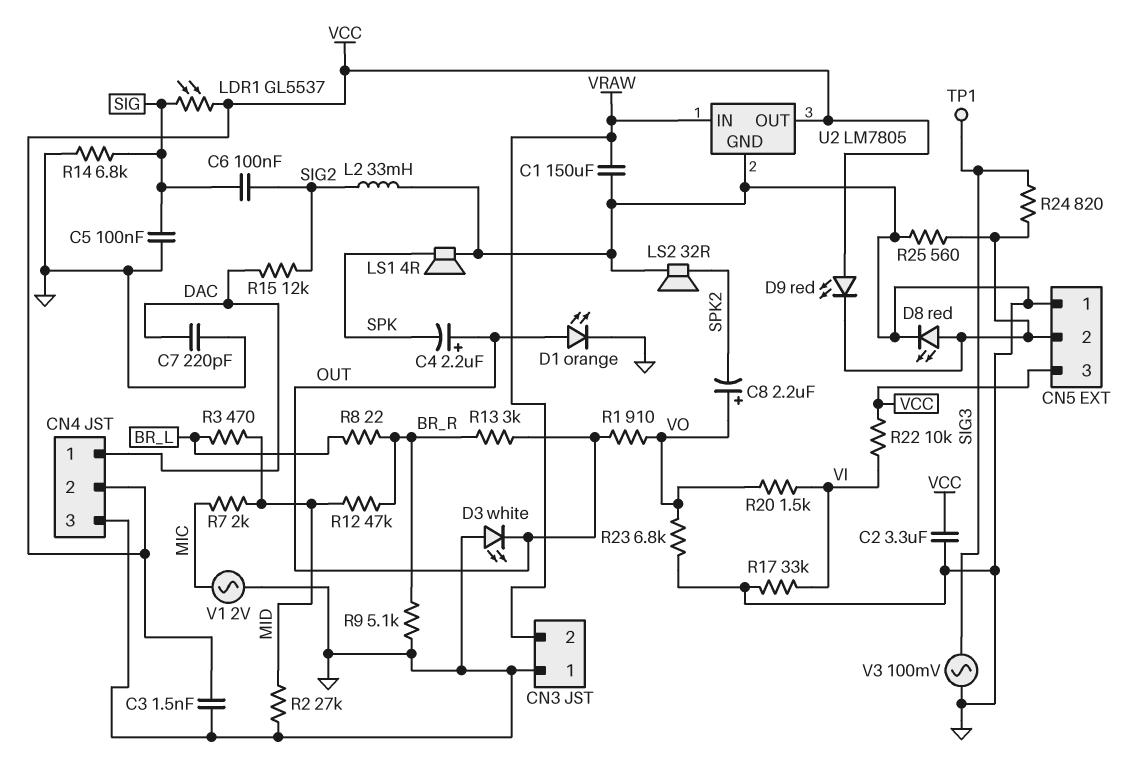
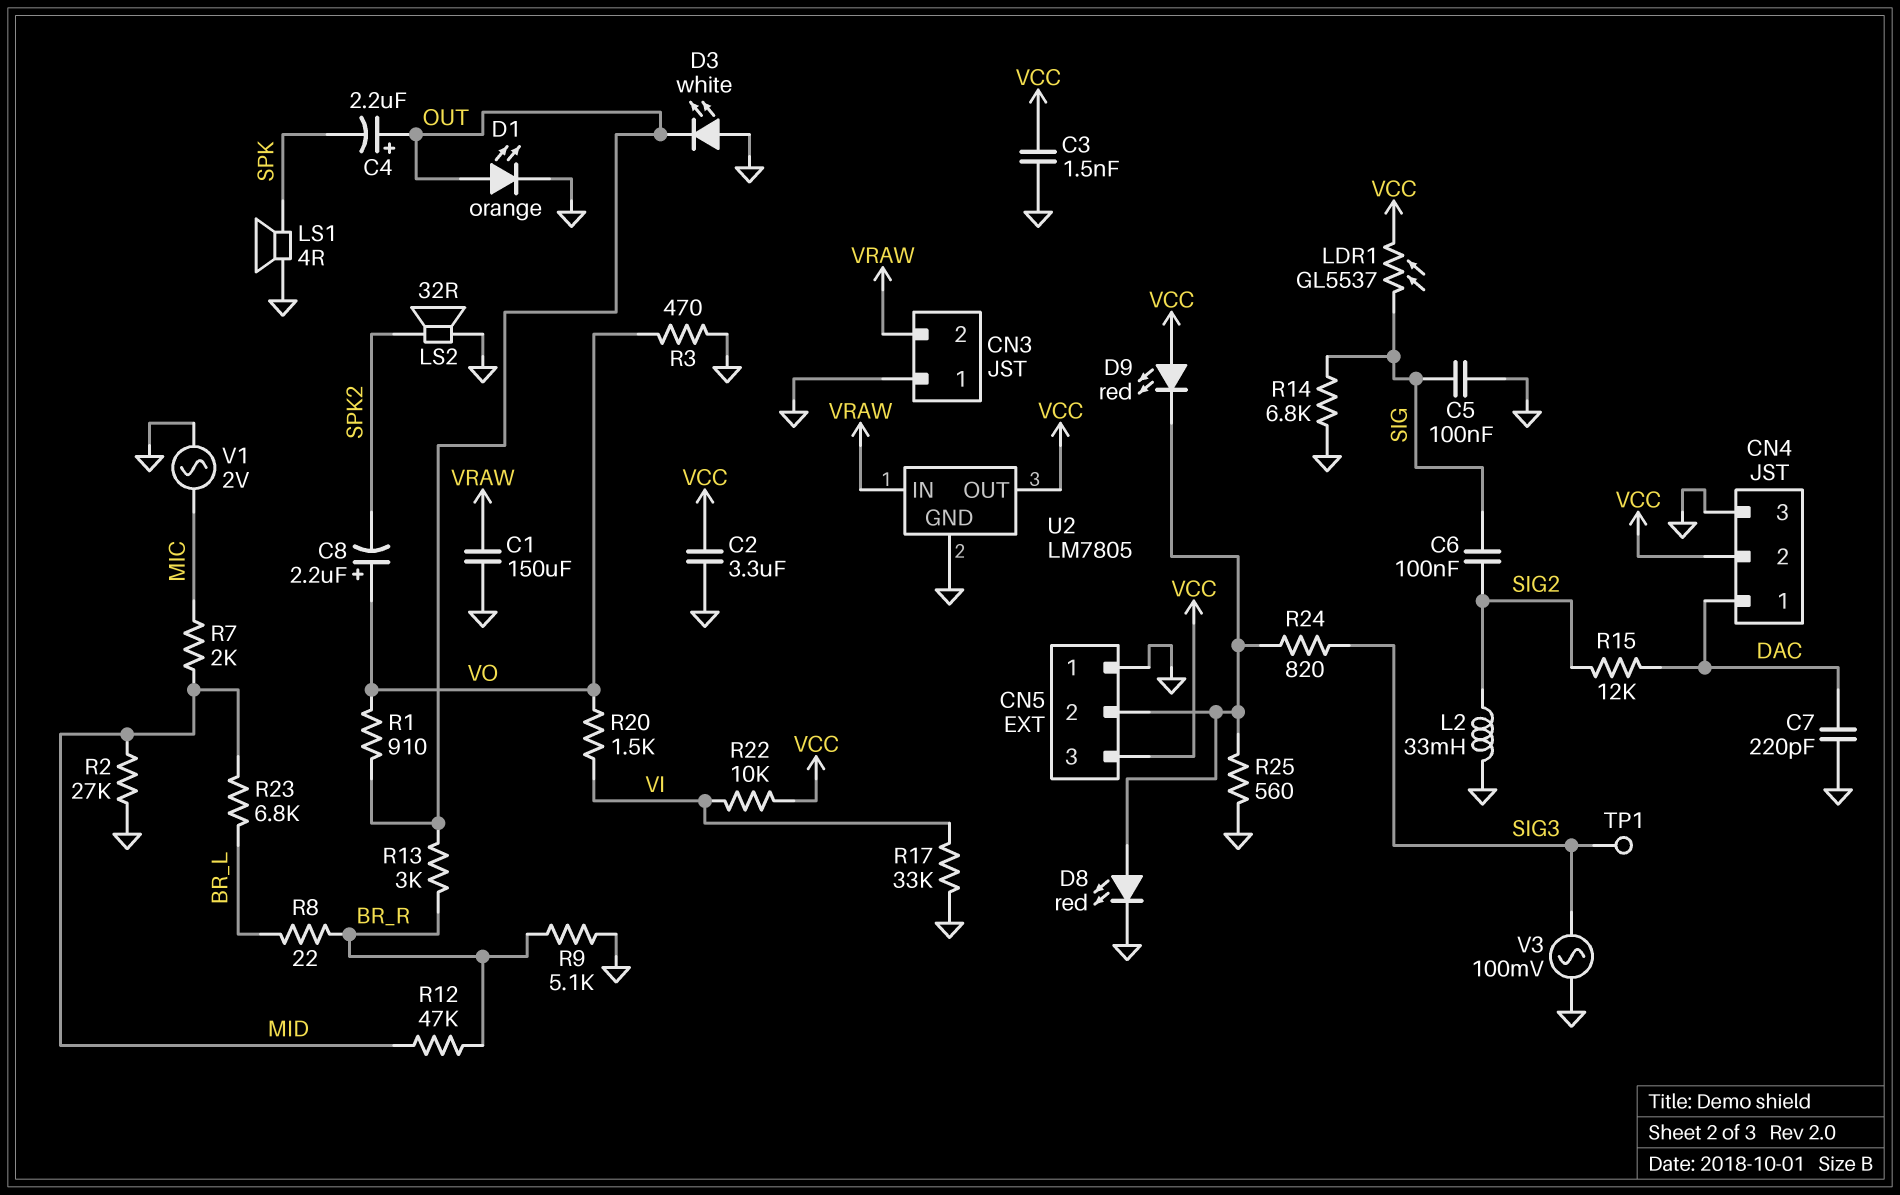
R3: 470 (BR_L, MID) -> 470 (GND, VO)
R23: 6.8k (GND, VO) -> 6.8k (BR_L, MID)

